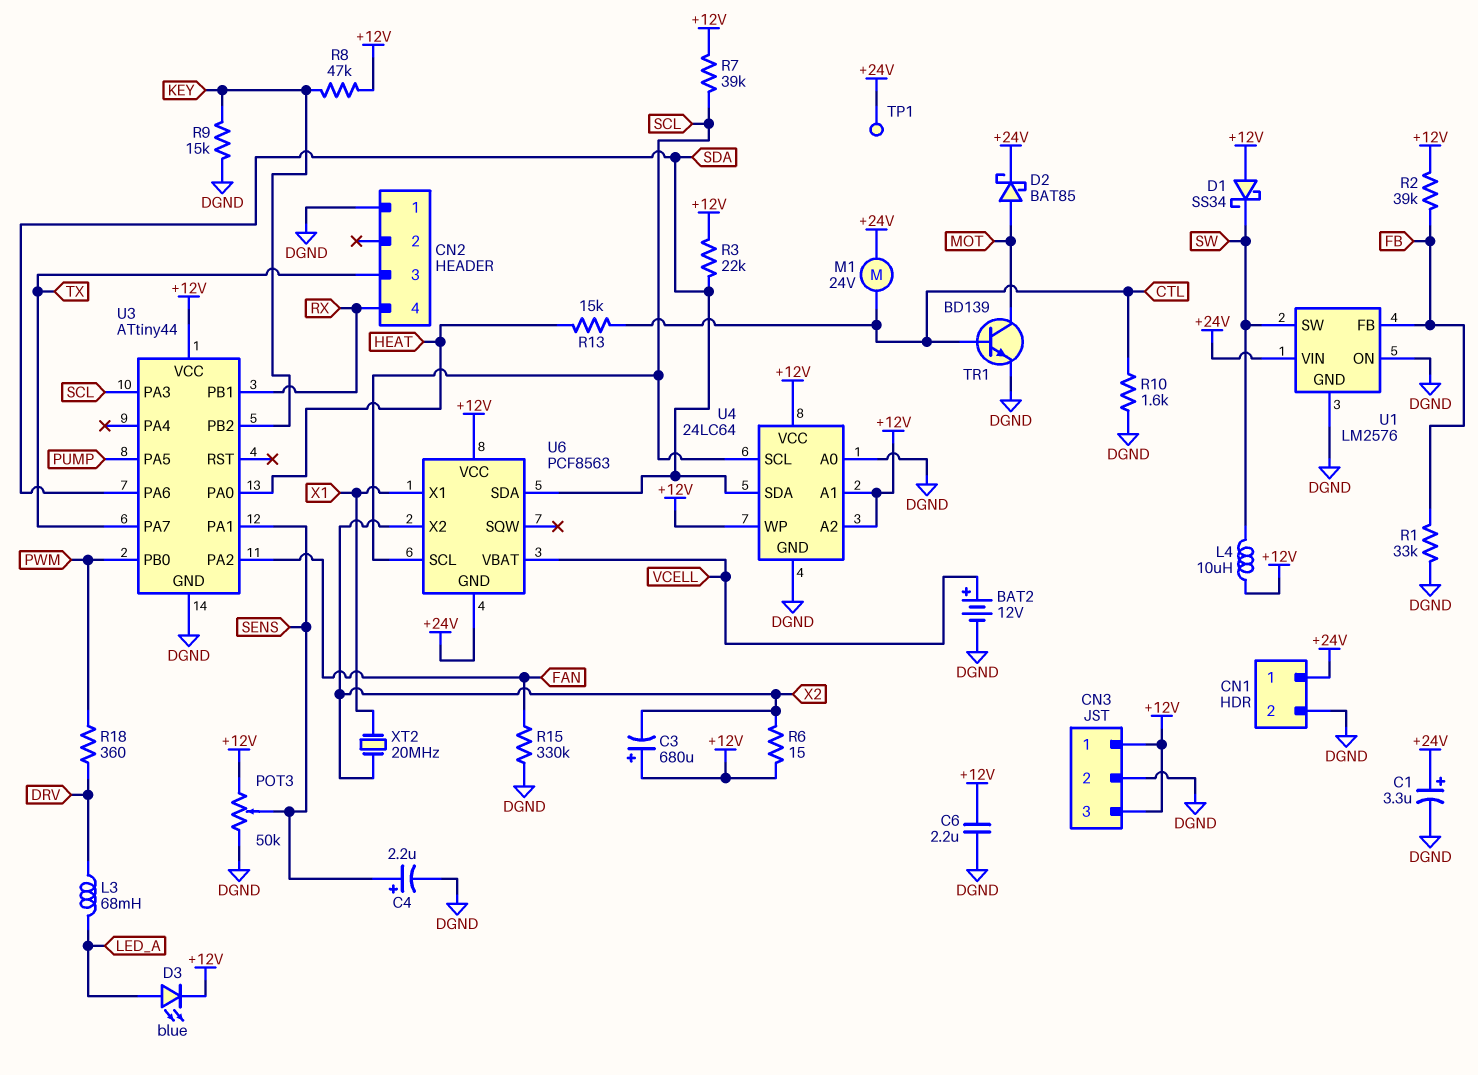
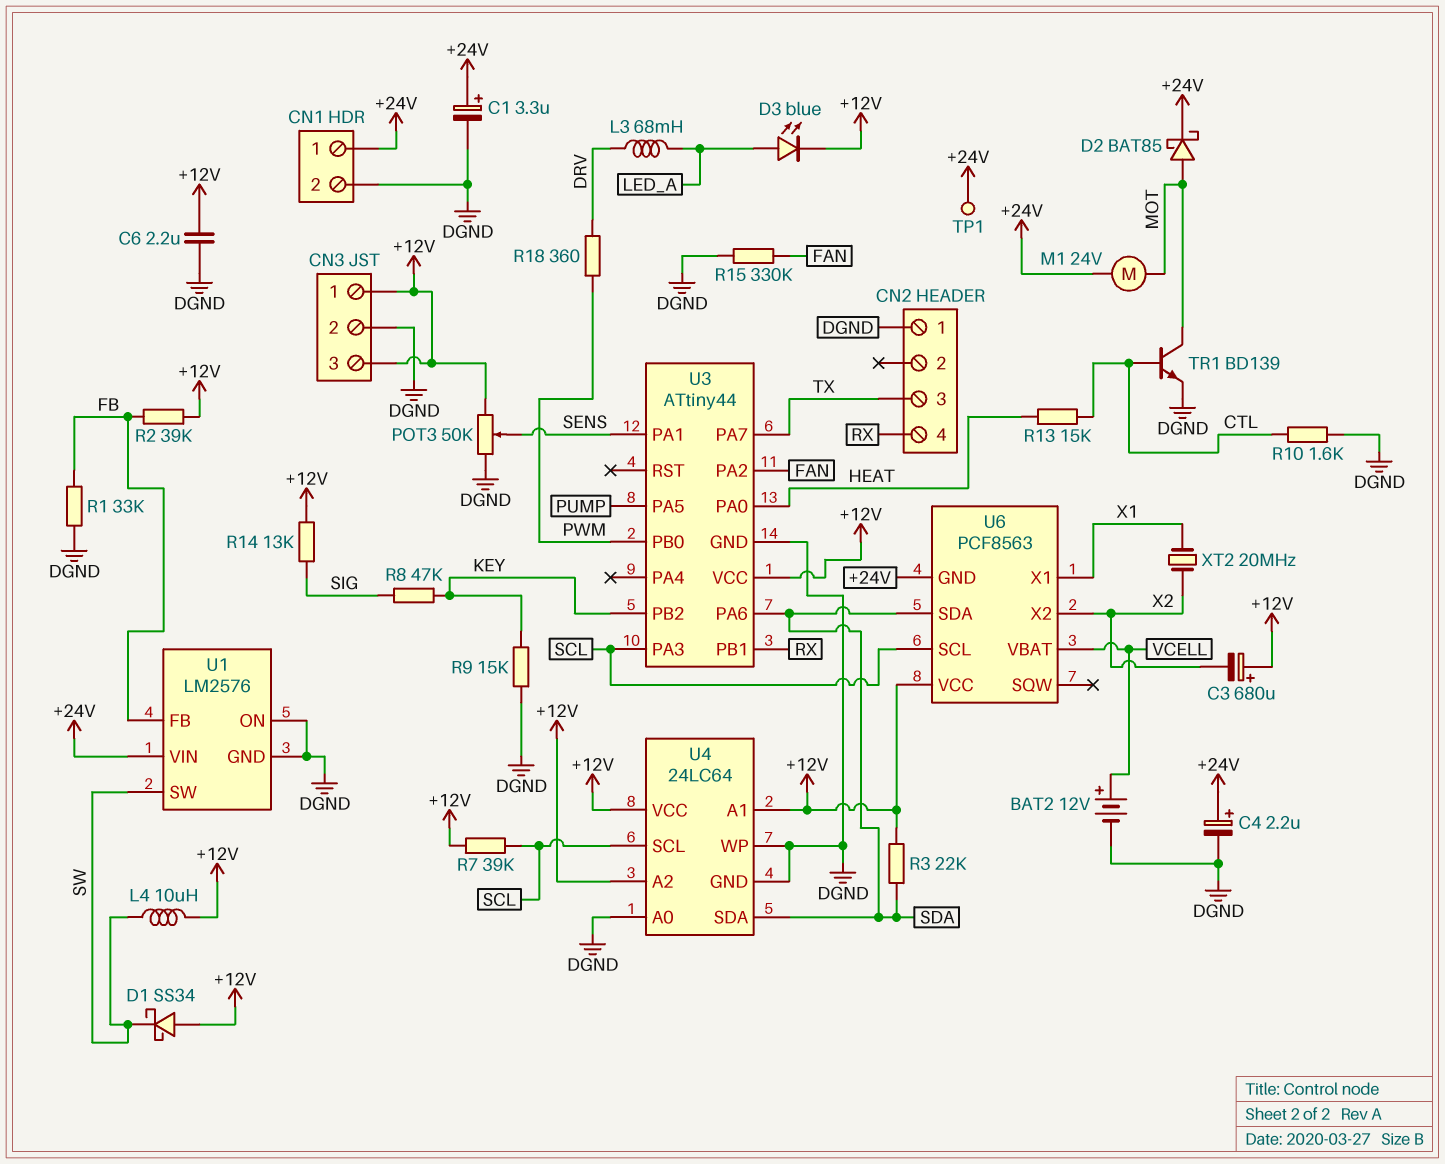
C4: 2.2uF (plus SENS, minus DGND) -> 2.2uF (plus +24V, minus DGND)
M1: motor 24V (+24V, CTL) -> motor 24V (+24V, MOT)
R6: 15 (+12V, X2) -> none
R8: 47k (+12V, KEY) -> 47k (KEY, SIG)
R14: none -> 13k (+12V, SIG)
U4 pin WP: +12V -> DGND

